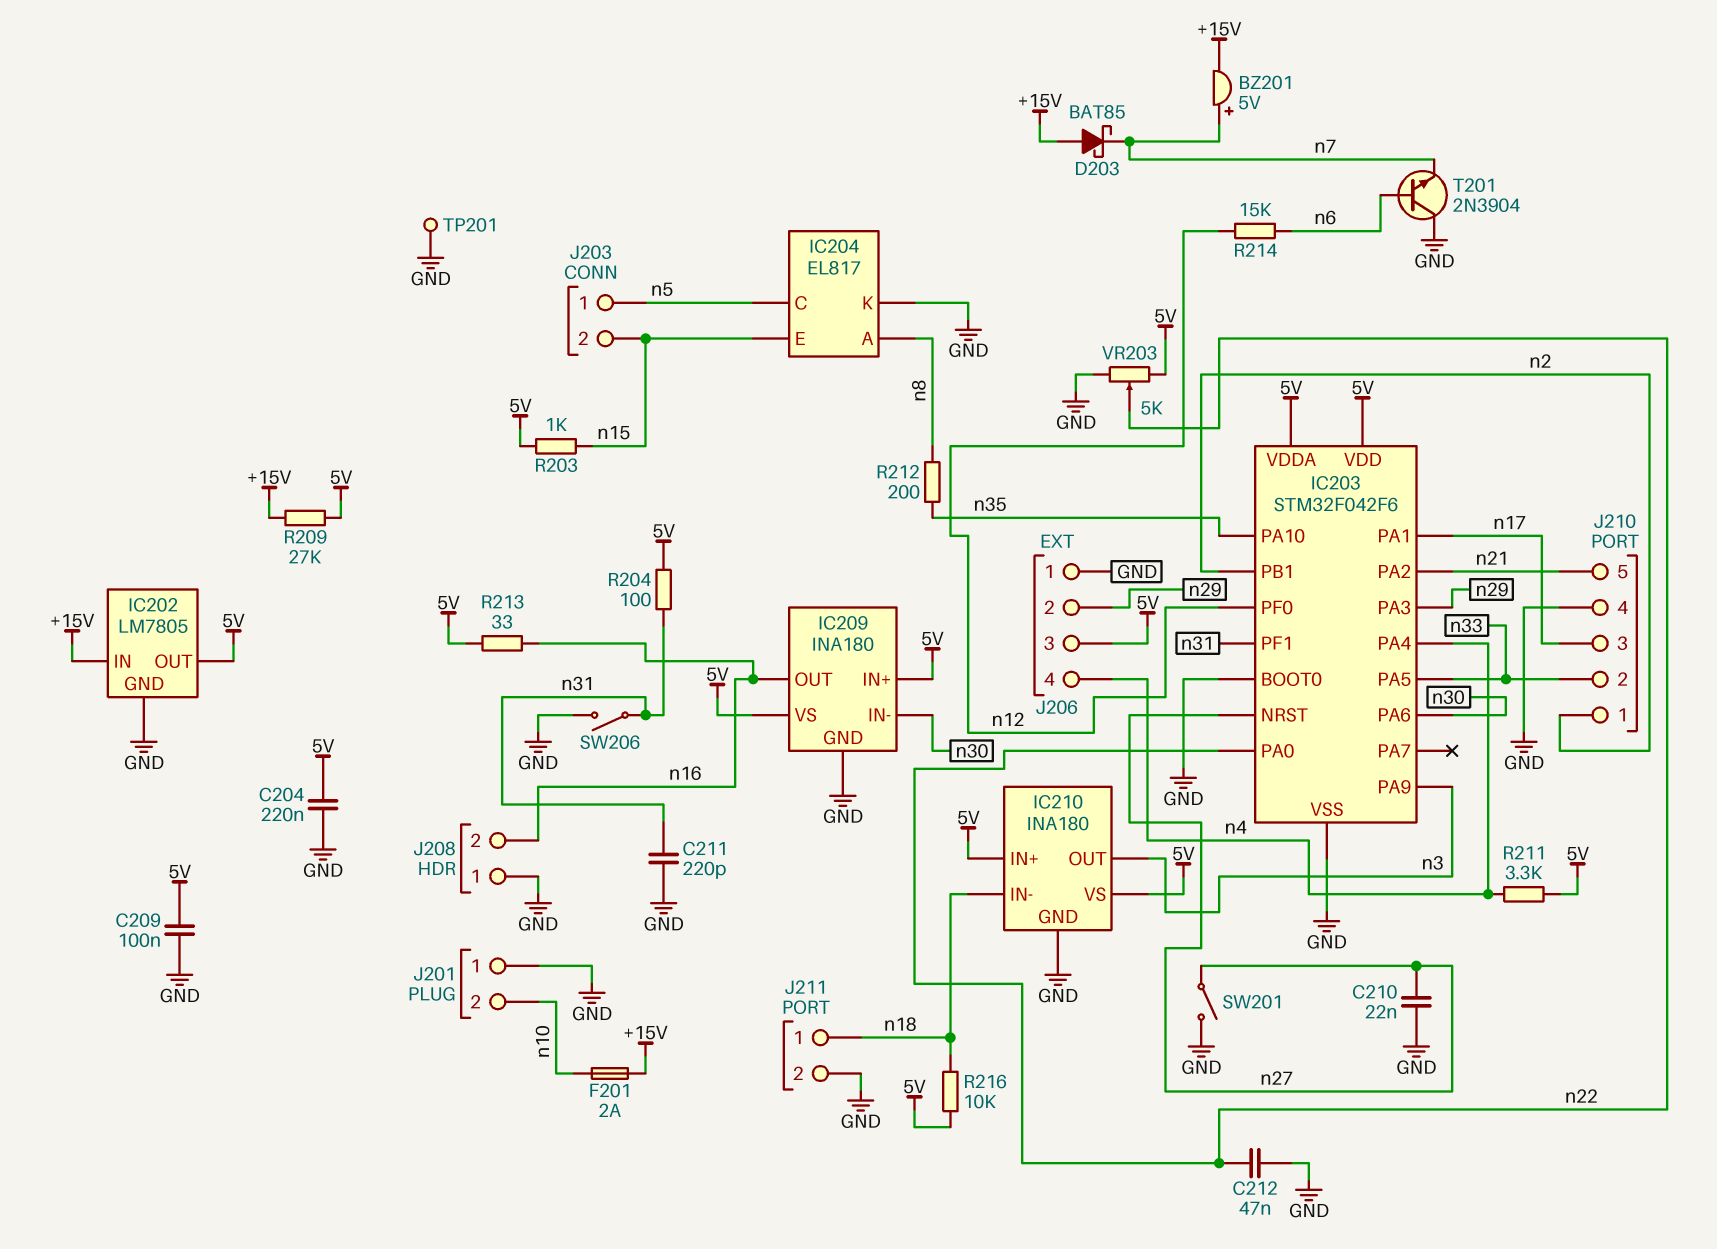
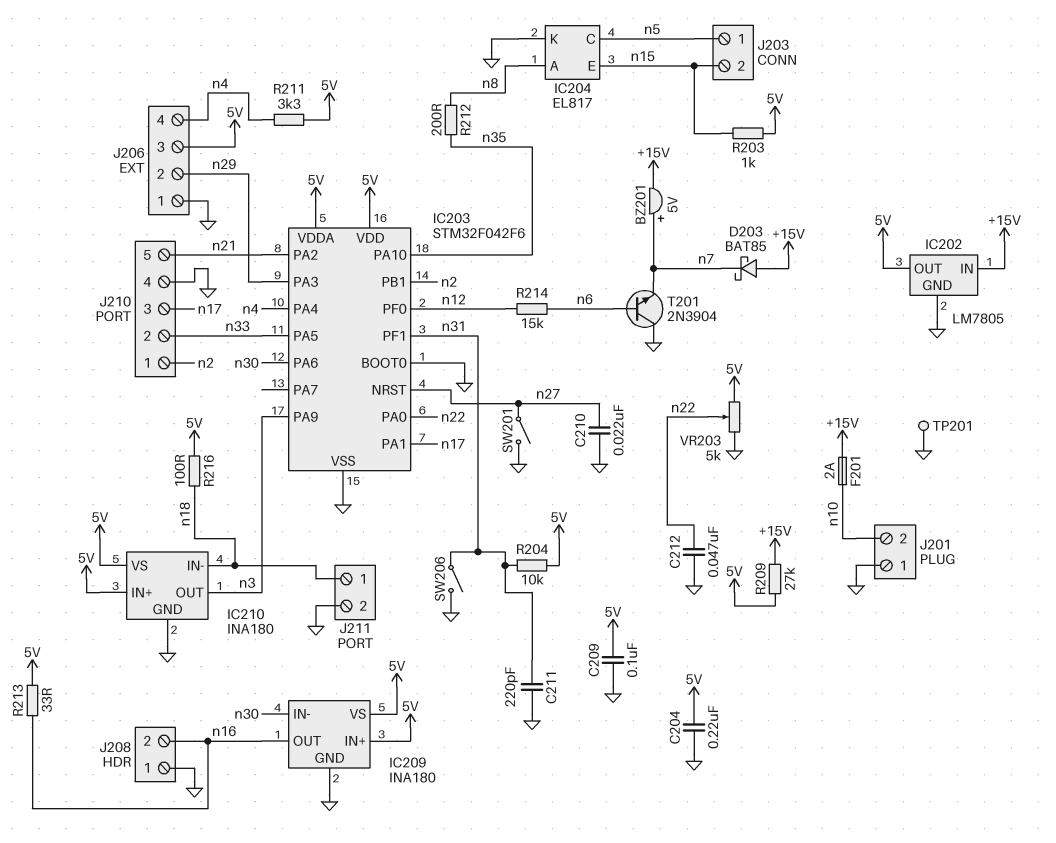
R204: 100 (5V, n31) -> 10k (5V, n31)
R216: 10k (5V, n18) -> 100 (5V, n18)

